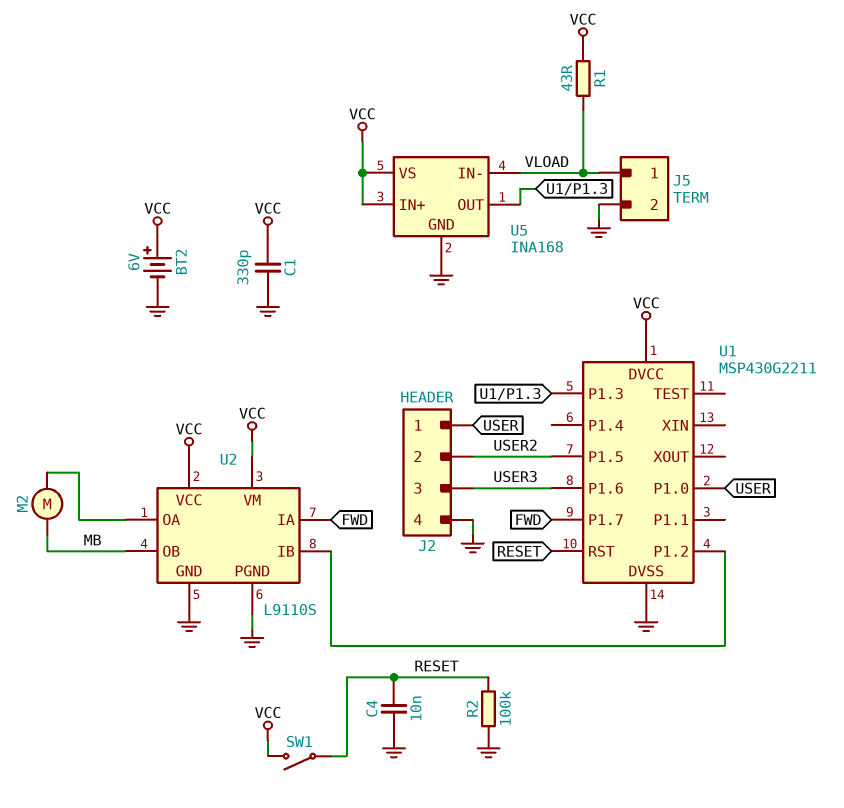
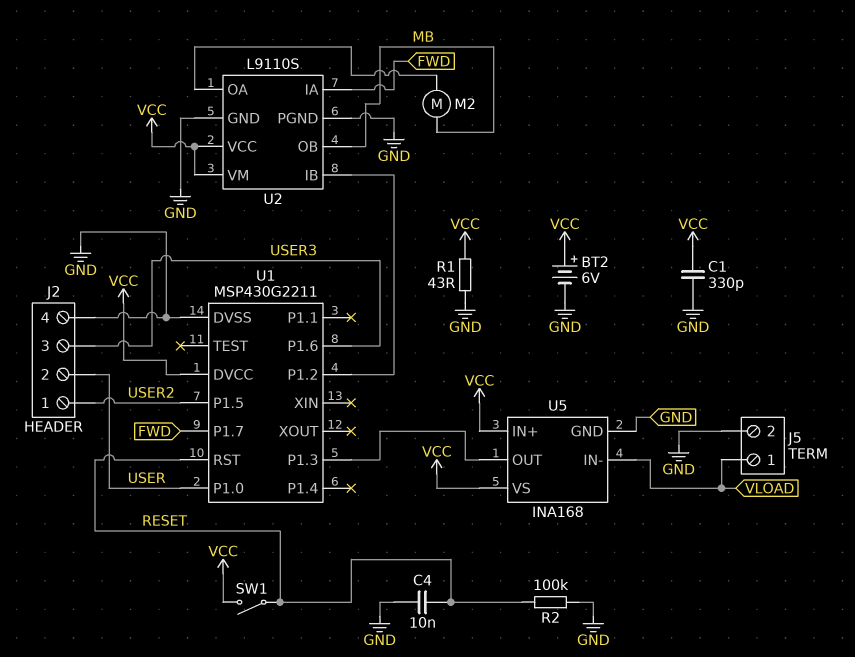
J2 pin 1: USER -> USER2
J2 pin 2: USER2 -> USER
R1: 43 (VCC, VLOAD) -> 43 (GND, VCC)

